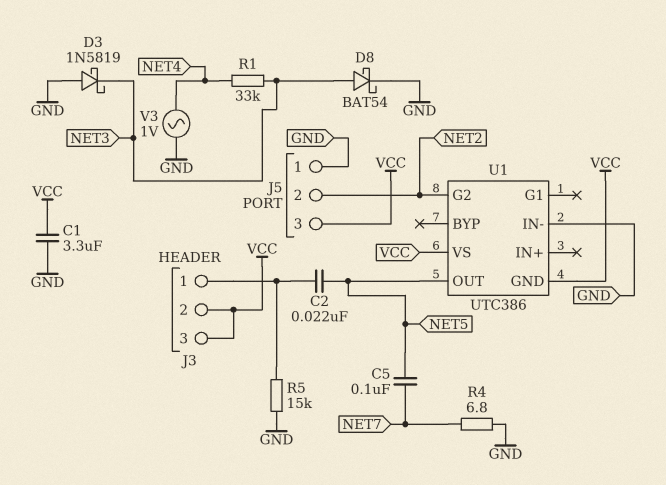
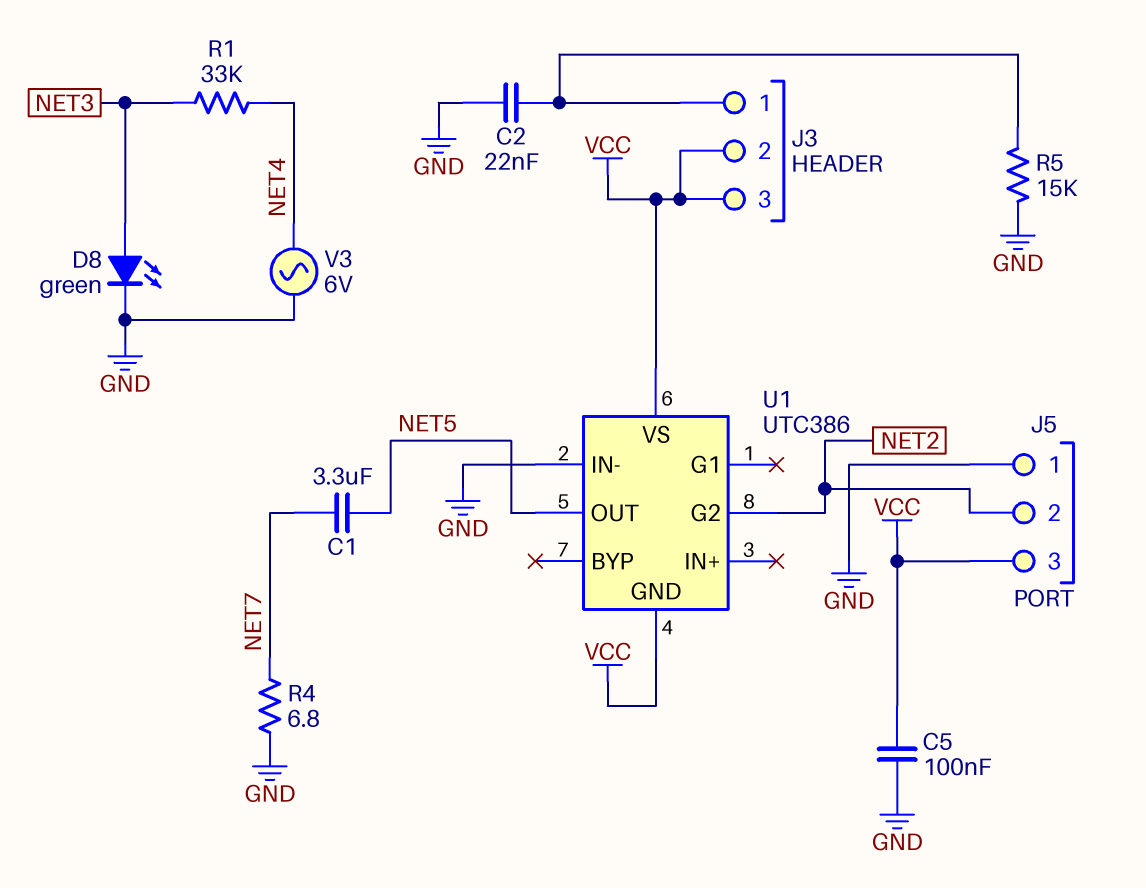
C1: 3.3uF (GND, VCC) -> 3.3uF (NET5, NET7)
C2: 22nF (J3/1, NET5) -> 22nF (GND, J3/1)
C5: 100nF (NET5, NET7) -> 100nF (GND, VCC)
D3: schottky 1N5819 (A GND, K NET3) -> none
D8: schottky BAT54 (A NET3, K GND) -> LED green (A NET3, K GND)
V3: AC 1V (GND, NET4) -> AC 6V (GND, NET4)

